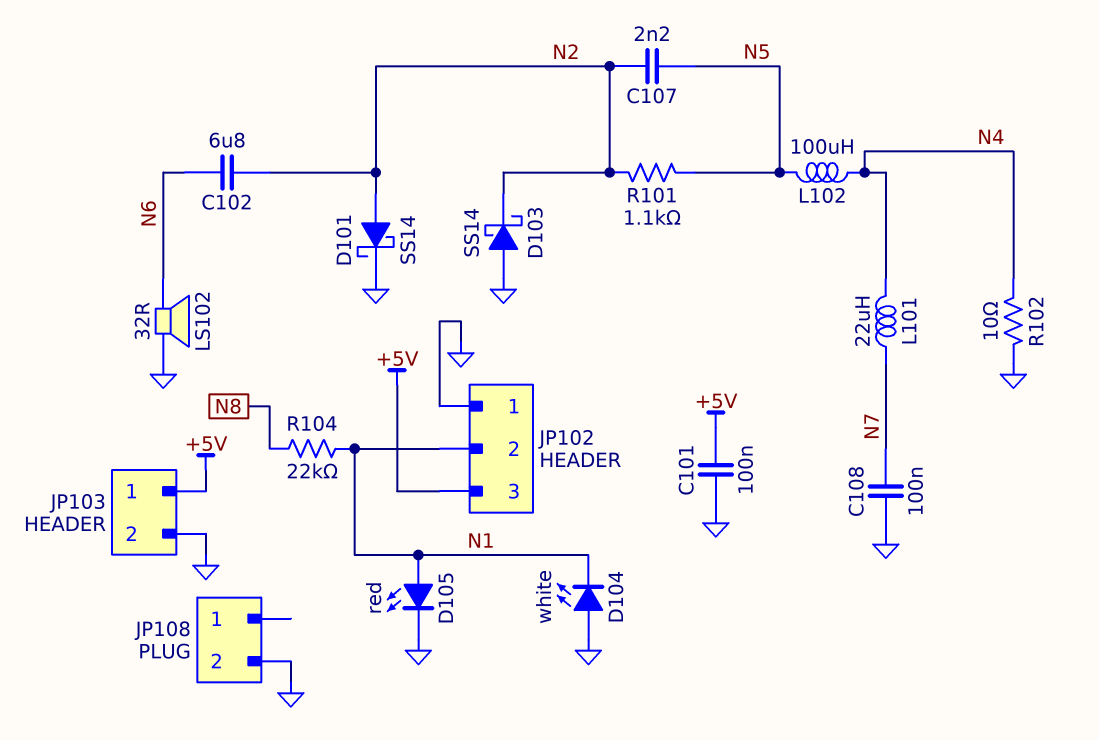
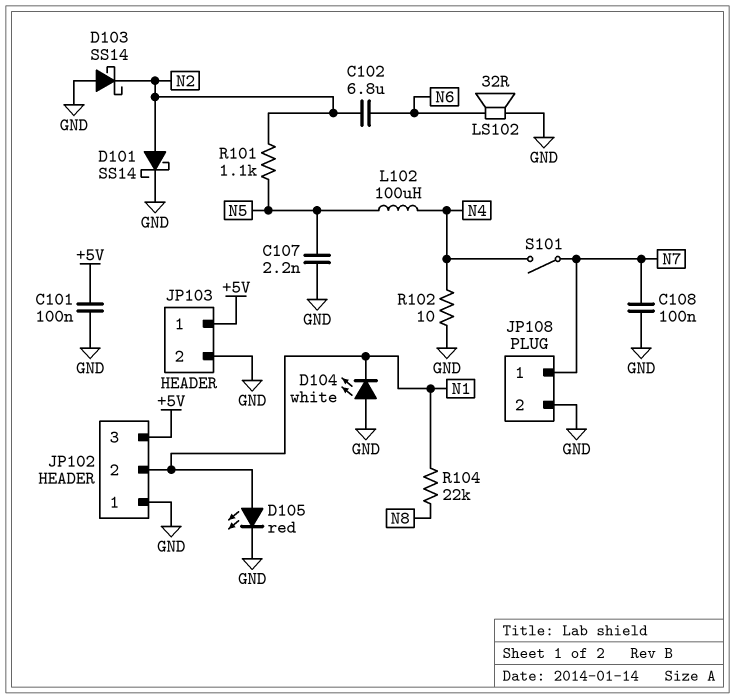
C107: 2.2nF (N2, N5) -> 2.2nF (GND, N5)
JP108 pin 1: none -> N7
L101: 22uH (N4, N7) -> none
S101: none -> switch (N4, N7)

